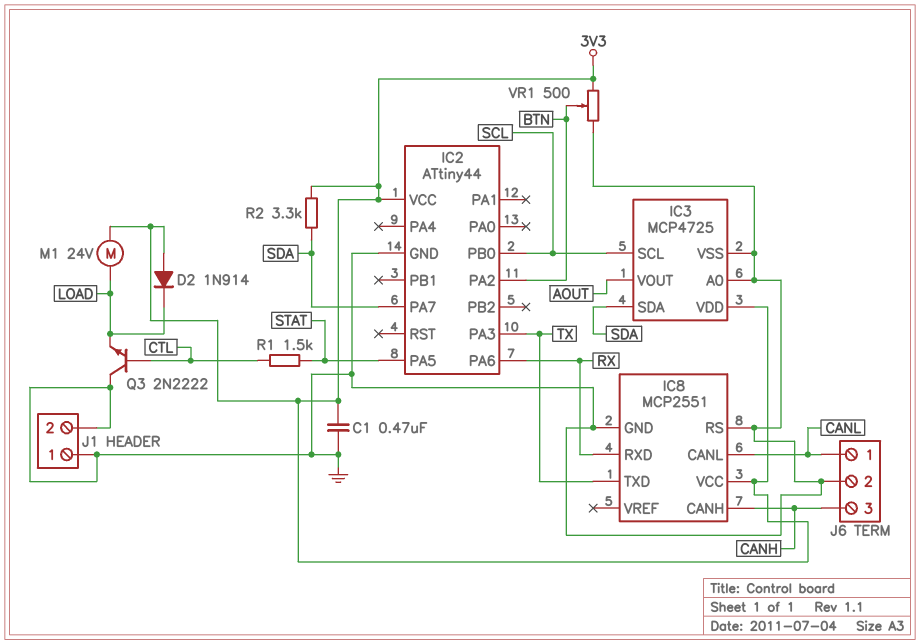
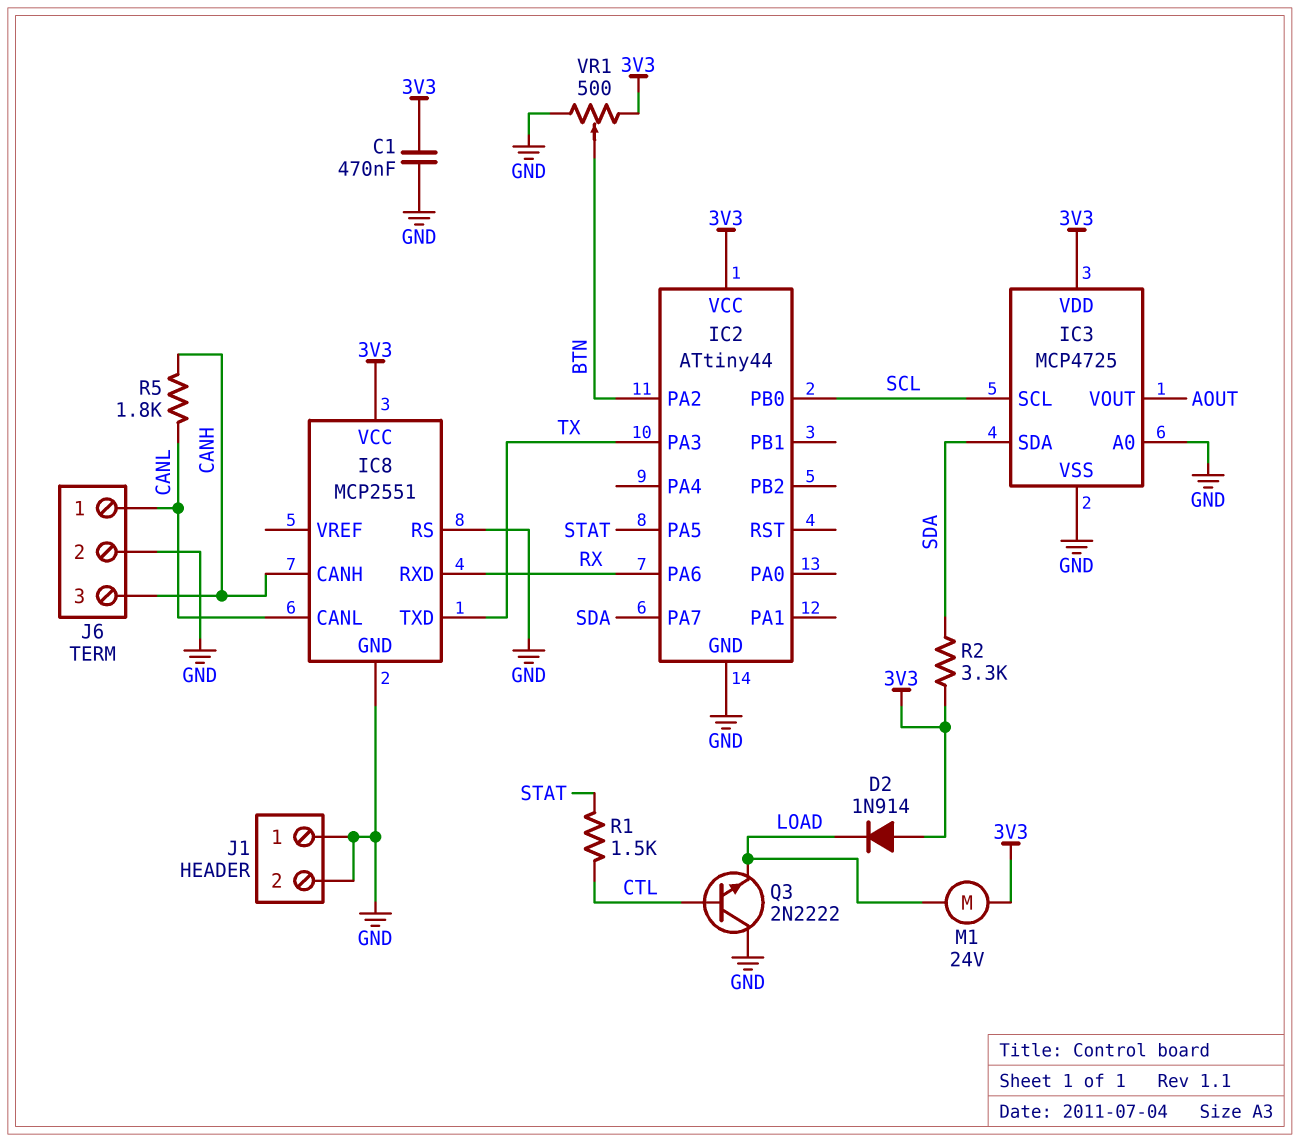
R5: none -> 1.8k (CANH, CANL)

